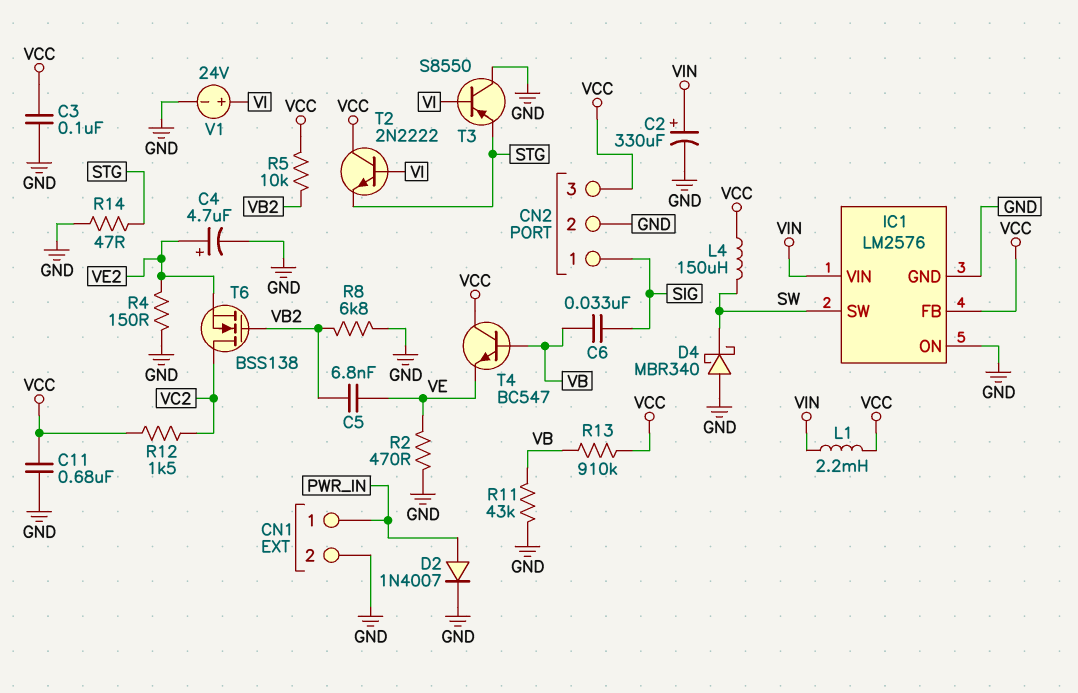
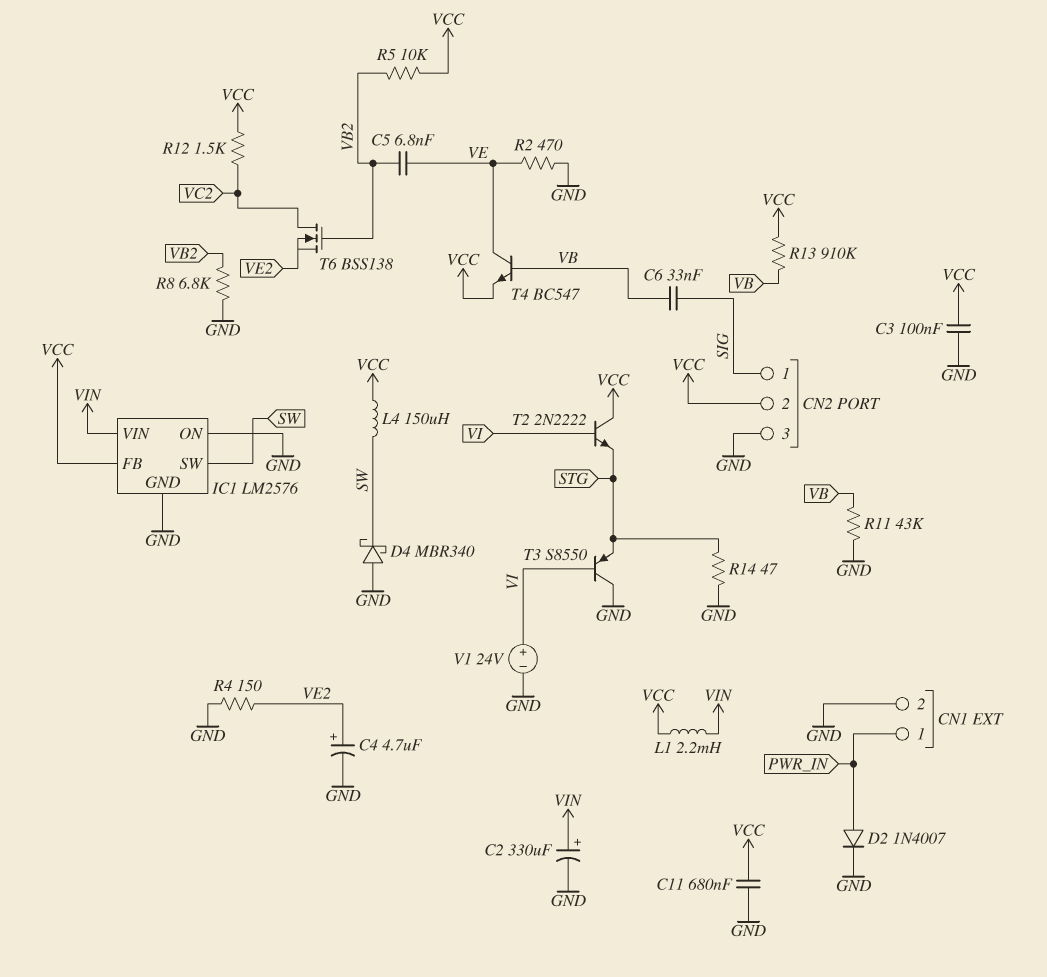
CN2 pin 2: GND -> VCC
CN2 pin 3: VCC -> GND
T4: NPN BC547 (B VB, C VCC, E VE) -> NPN BC547 (B VB, C VE, E VCC)

